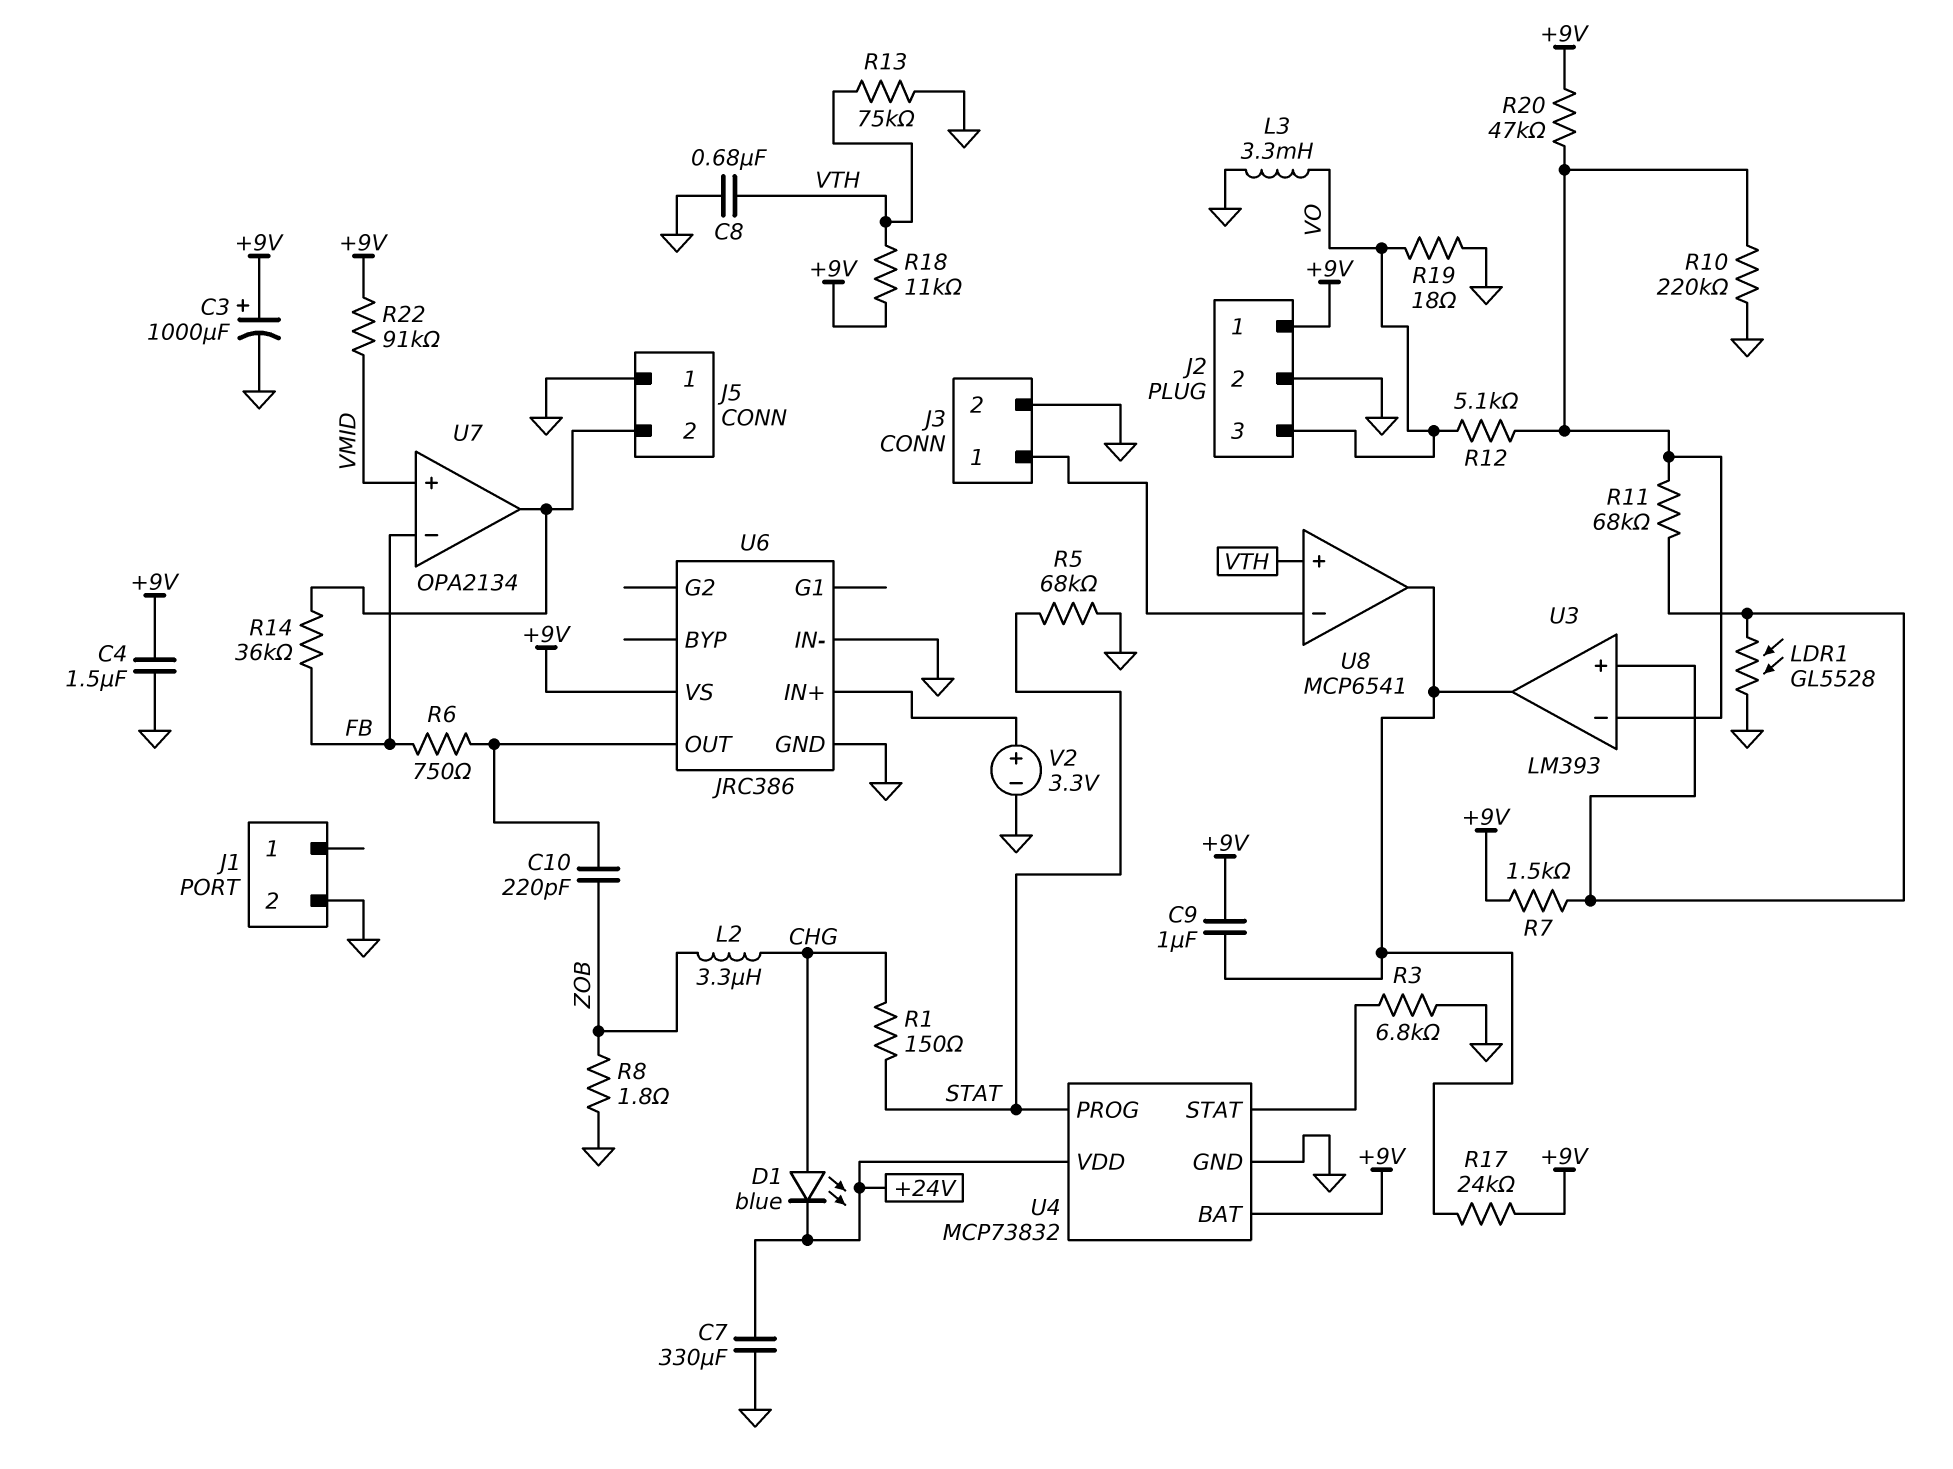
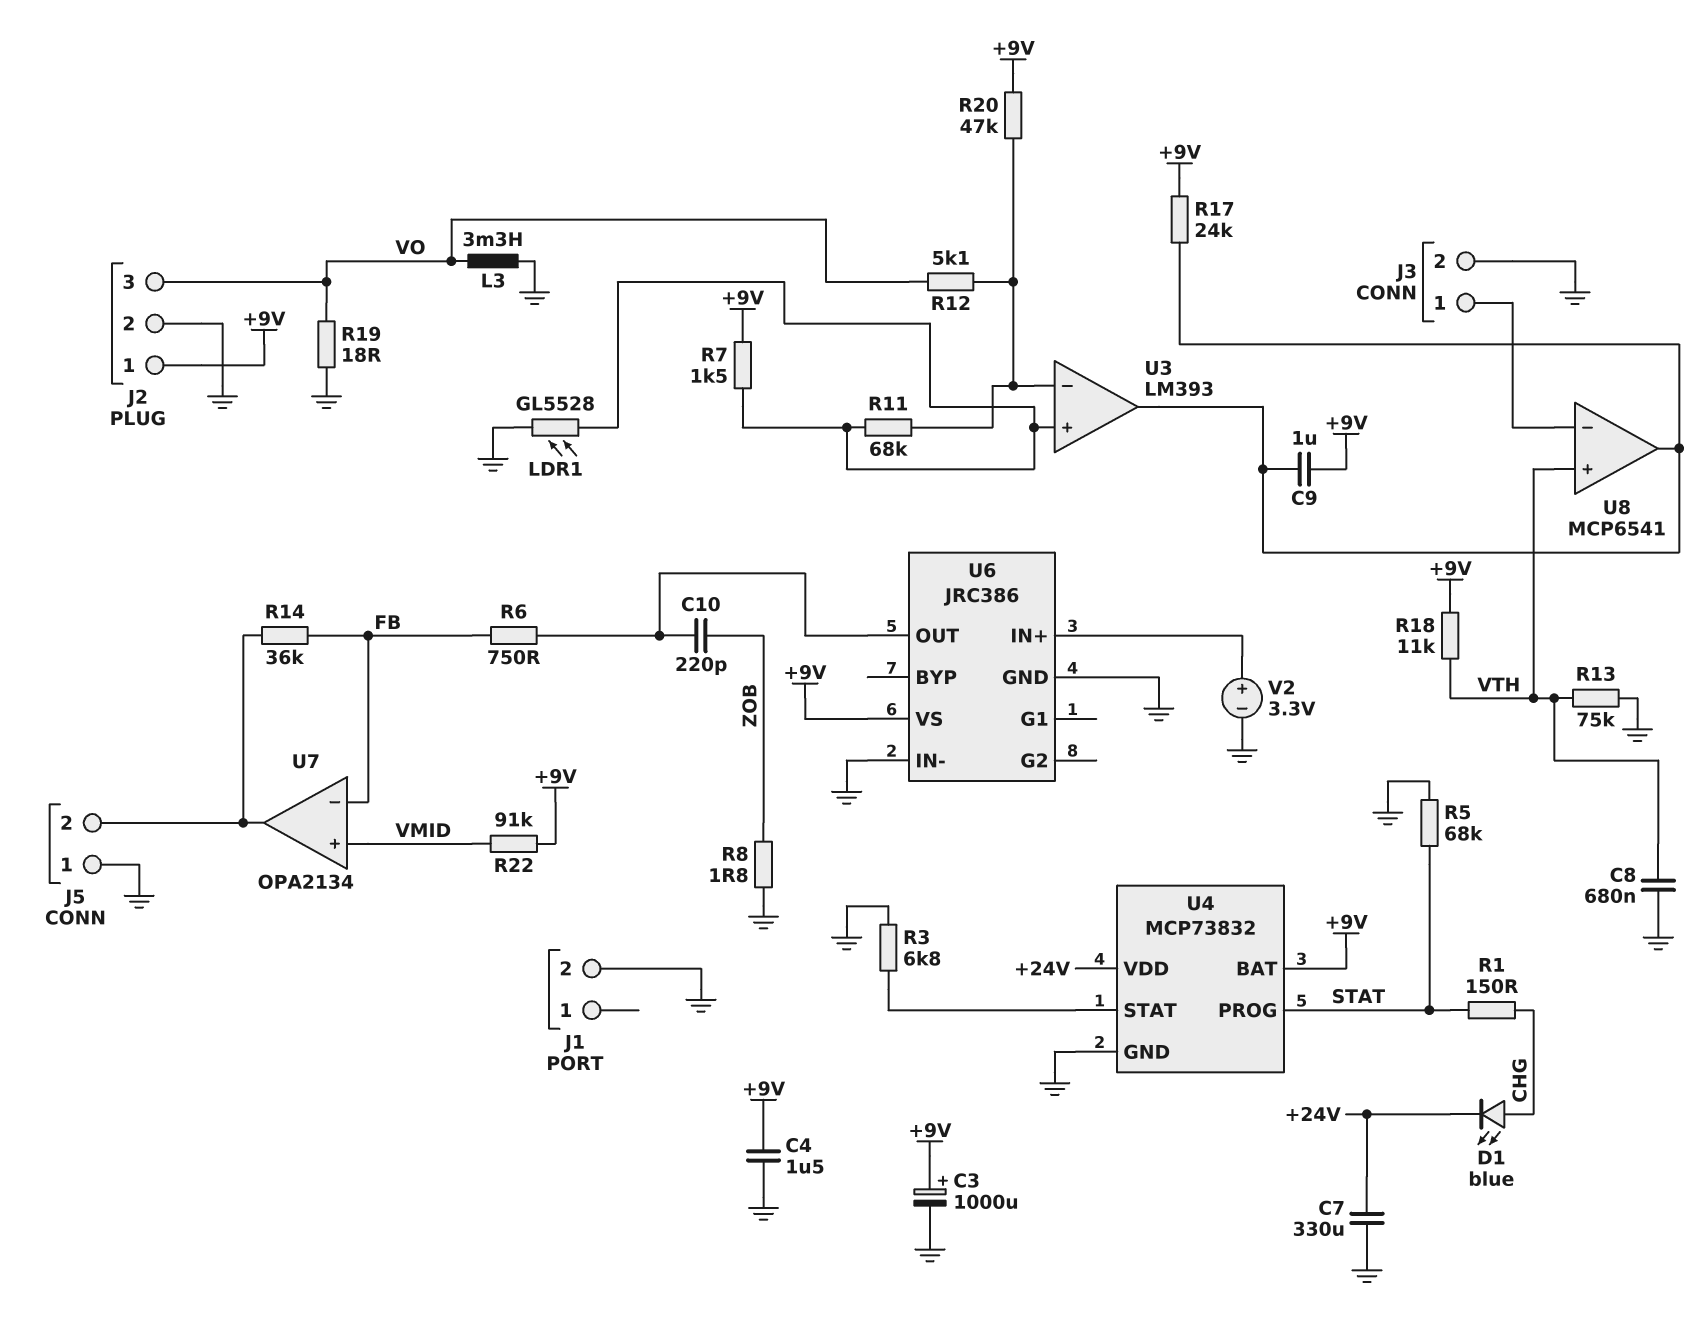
L2: 3.3uH (CHG, ZOB) -> none
R10: 220k (GND, U3/in-) -> none

